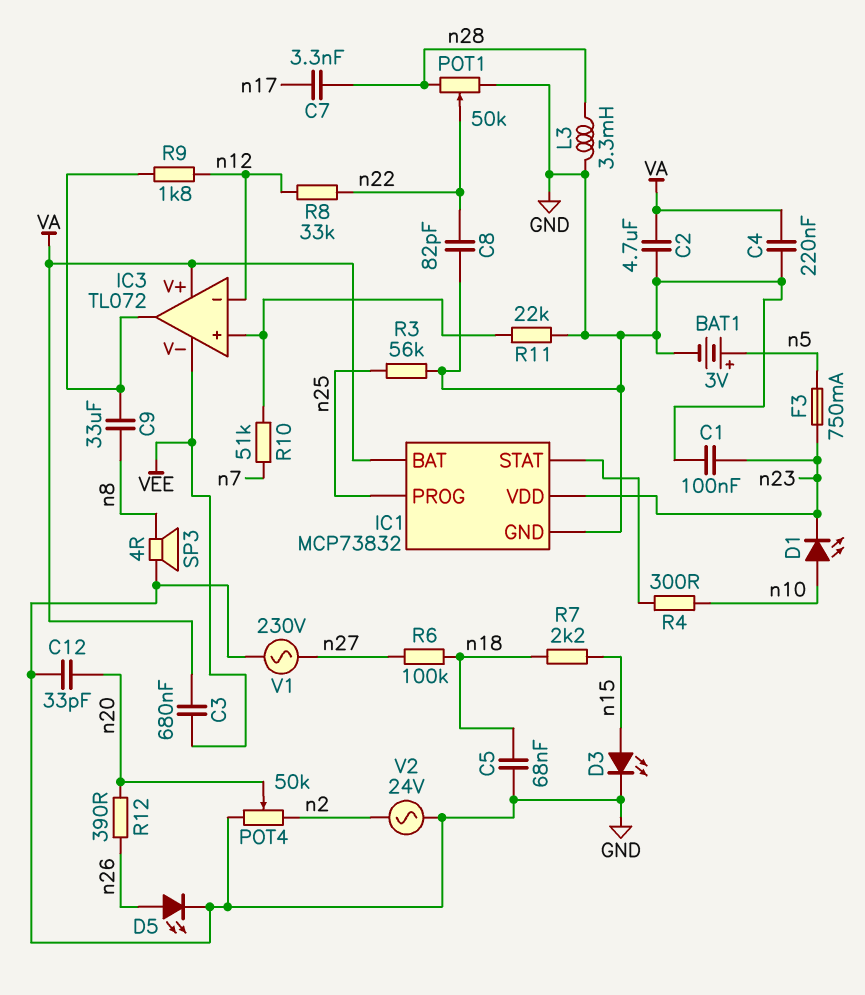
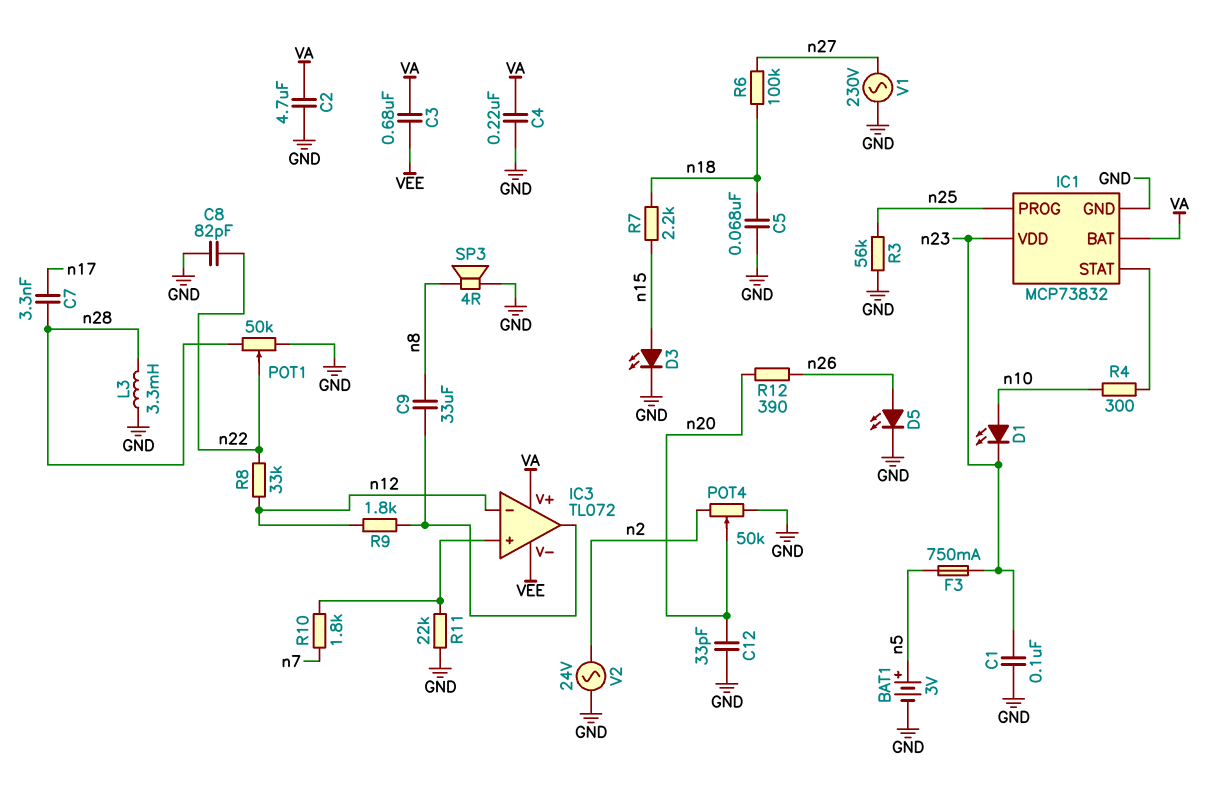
R10: 51k (IC3/in+, n7) -> 1.8k (IC3/in+, n7)

